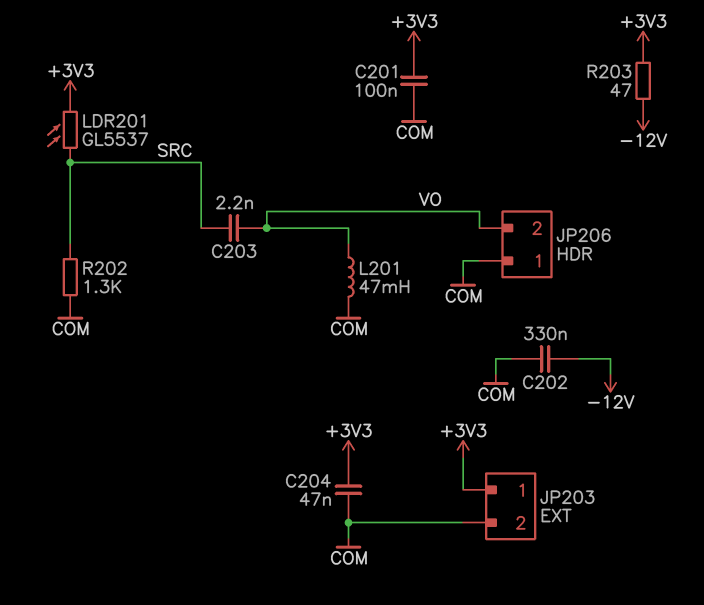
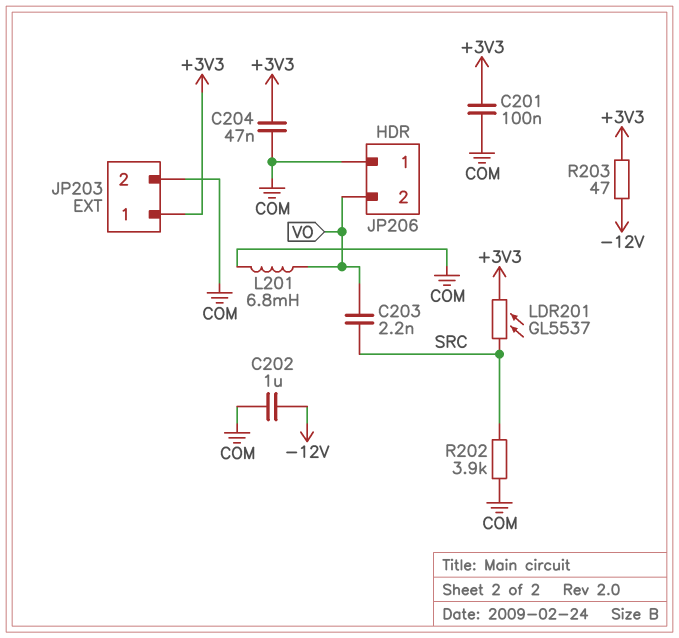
C202: 330nF (-12V, COM) -> 1uF (-12V, COM)
L201: 47mH (COM, VO) -> 6.8mH (COM, VO)
R202: 1.3k (COM, SRC) -> 3.9k (COM, SRC)

